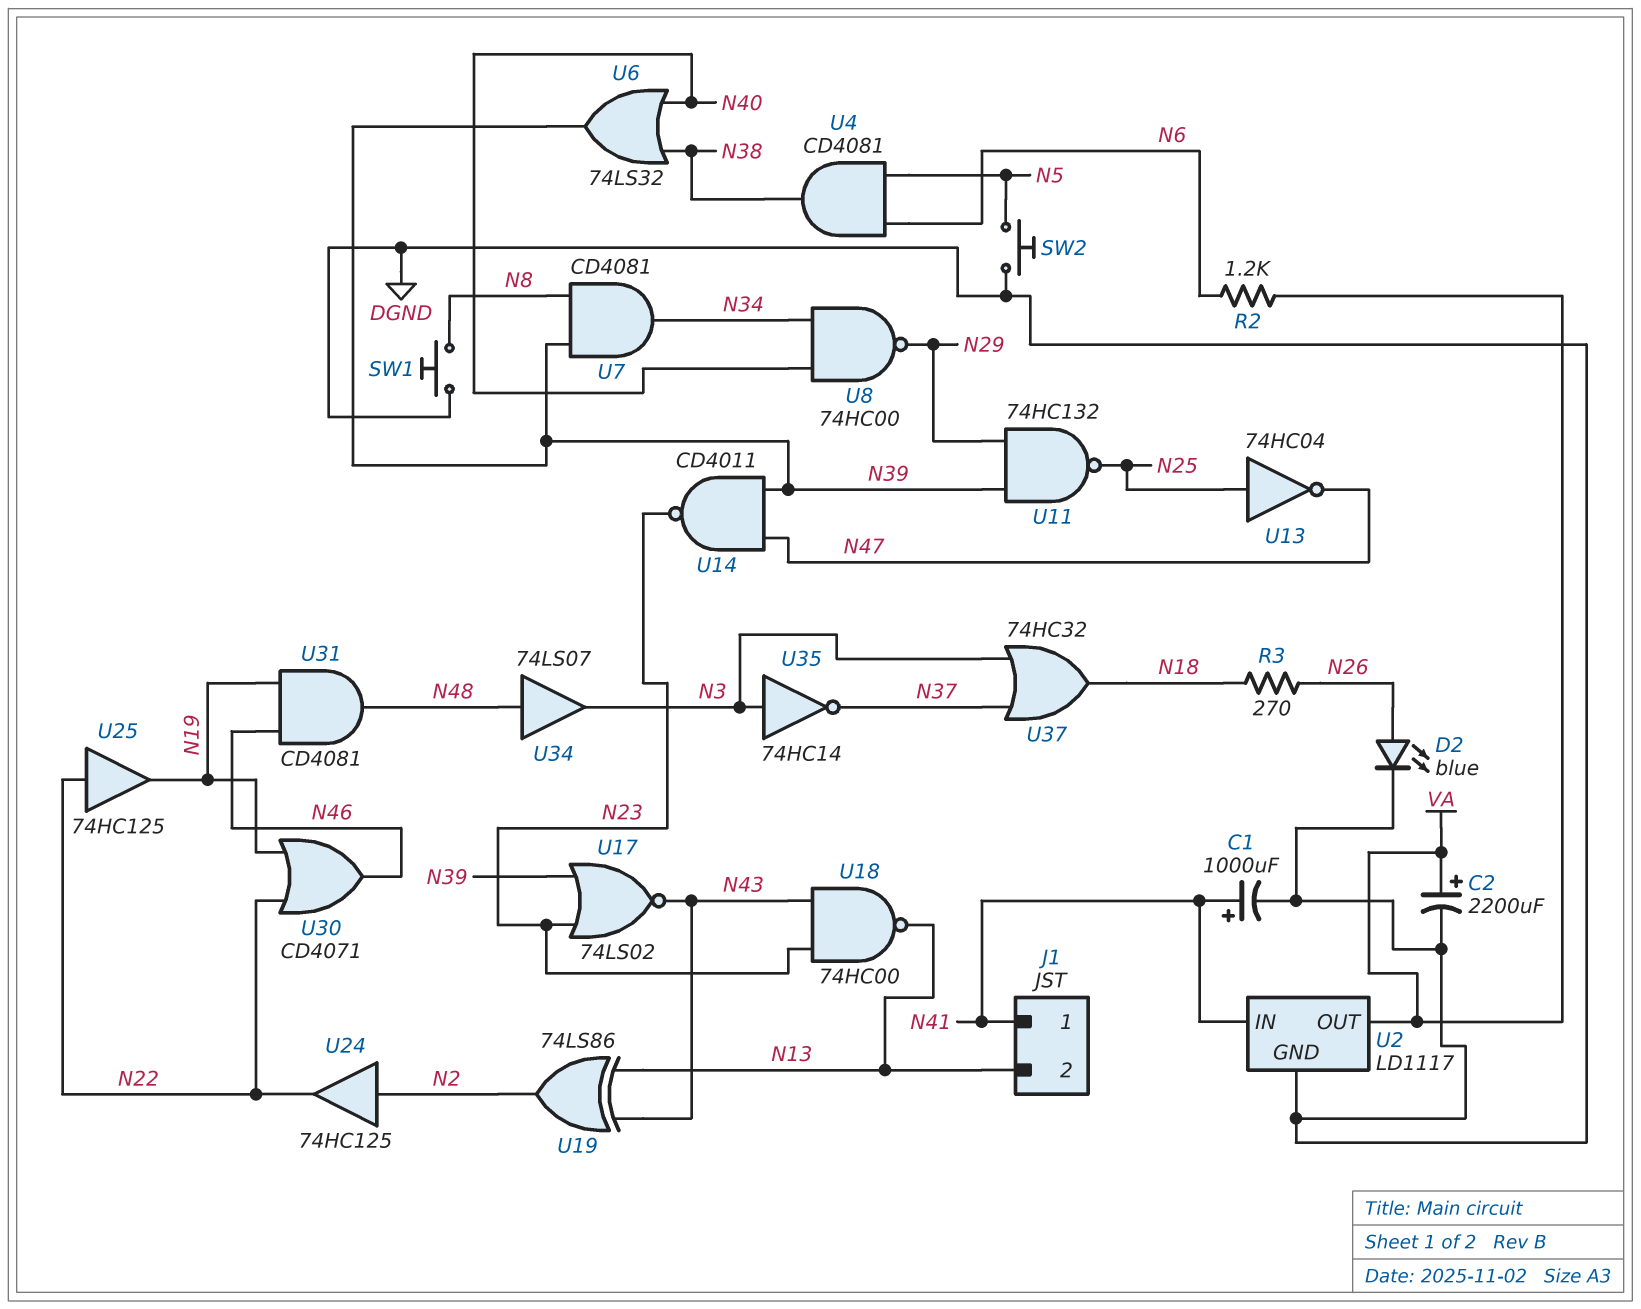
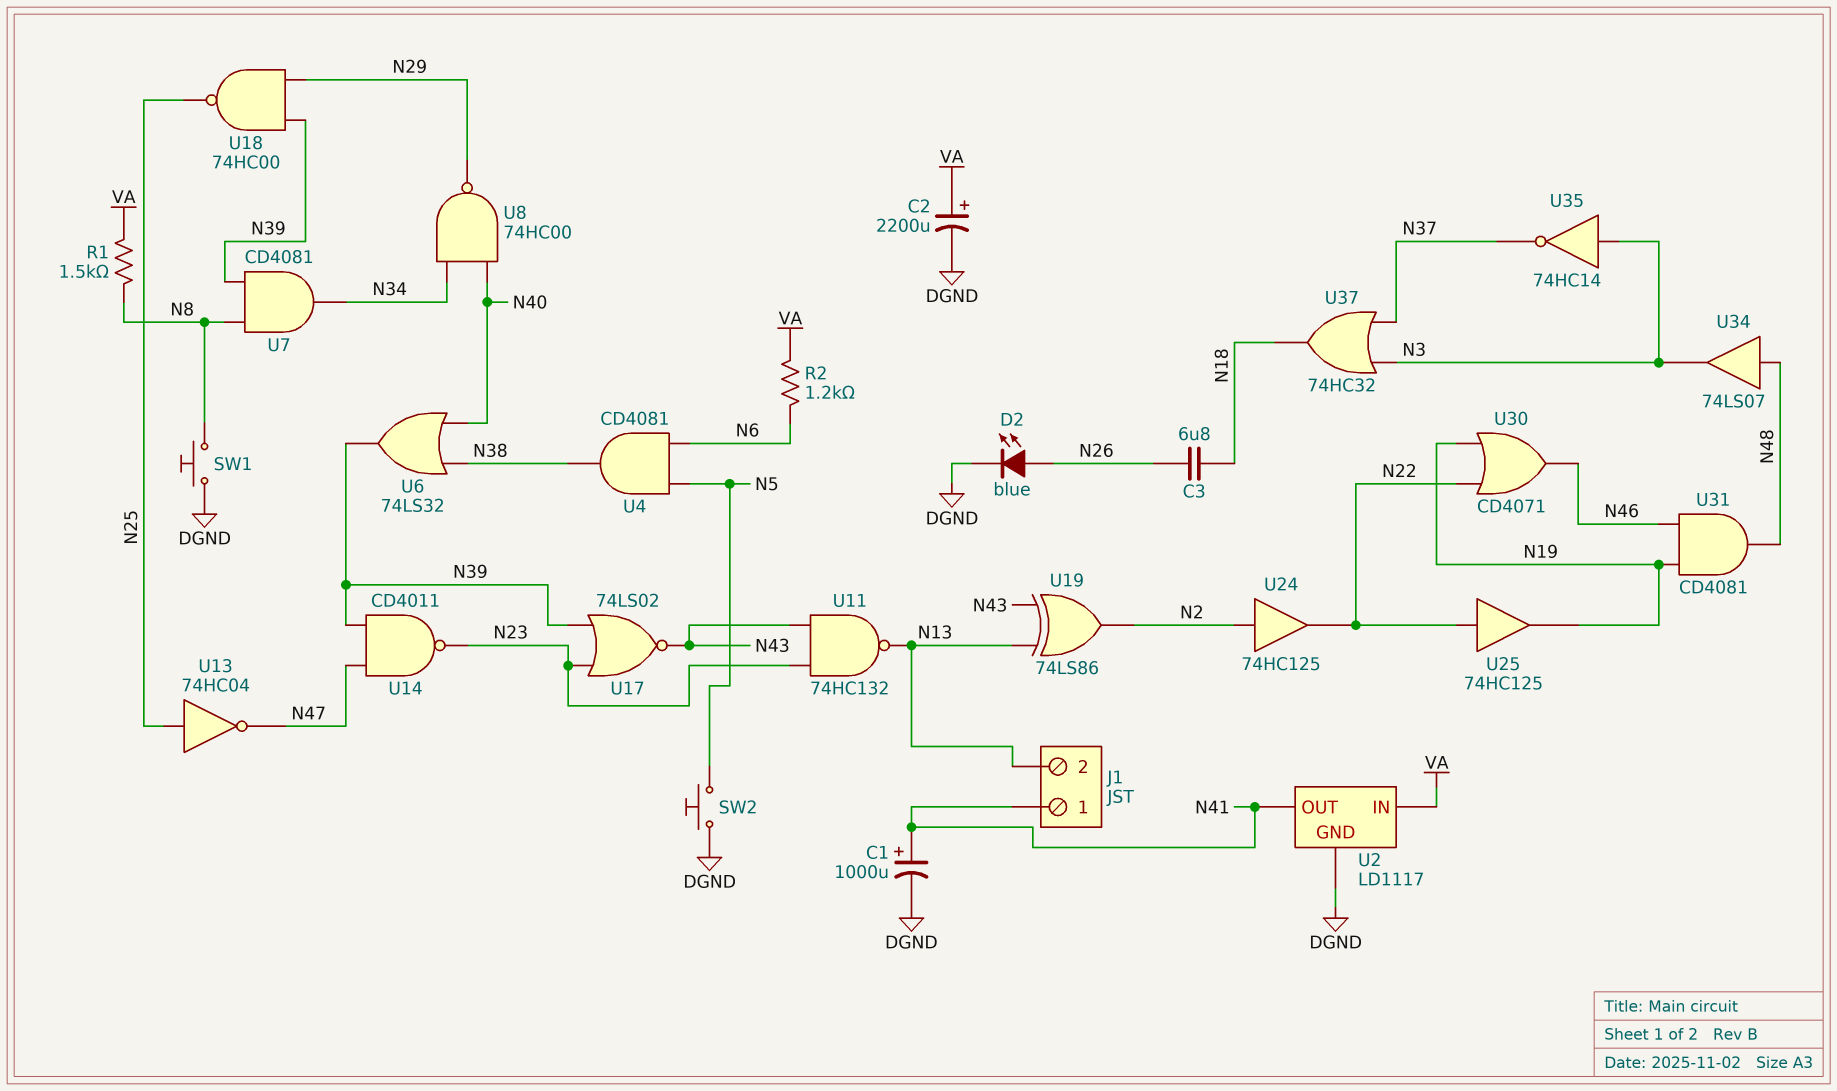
C3: none -> 6.8uF (N18, N26)
R1: none -> 1.5k (N8, VA)
R3: 270 (N18, N26) -> none
U2 pin IN: N41 -> VA
U2 pin OUT: VA -> N41
U11: NAND 74HC132 (in N29, in N39, out N25) -> NAND 74HC132 (in N23, in N43, out N13)
U18: NAND 74HC00 (in N23, in N43, out N13) -> NAND 74HC00 (in N29, in N39, out N25)

